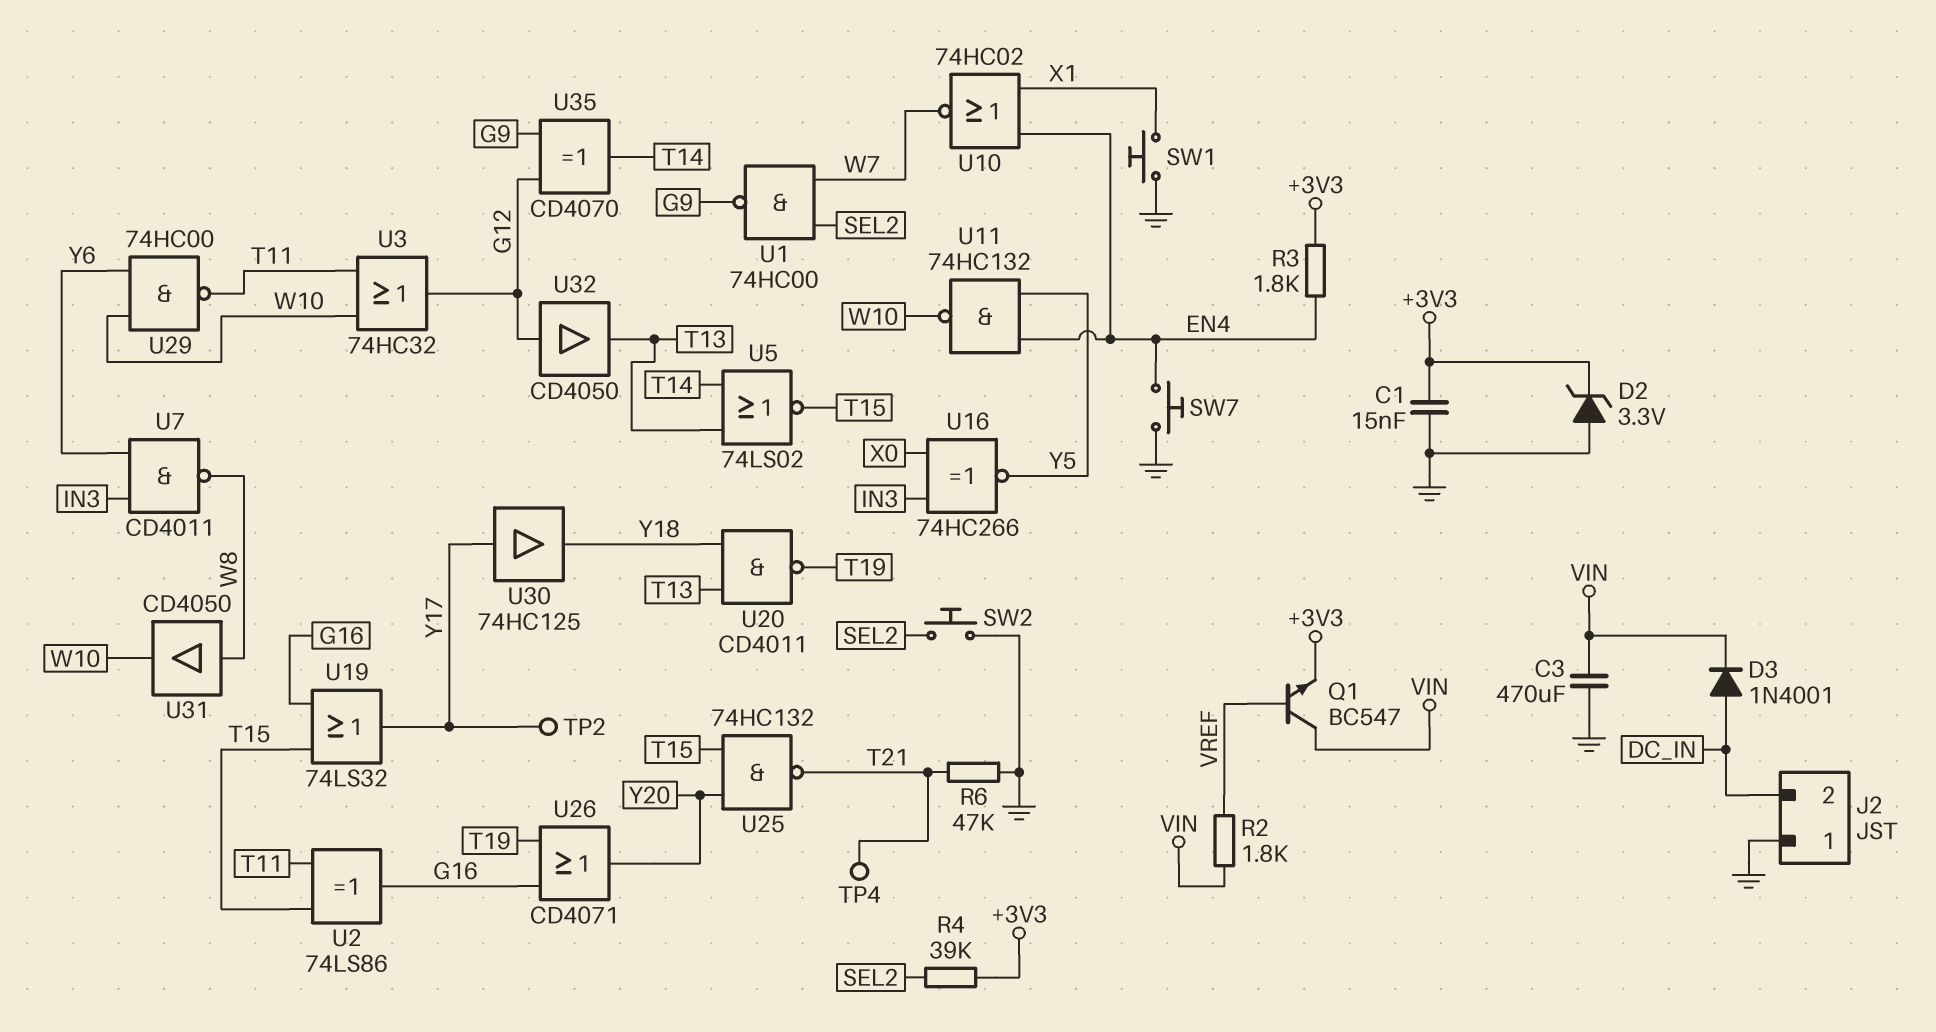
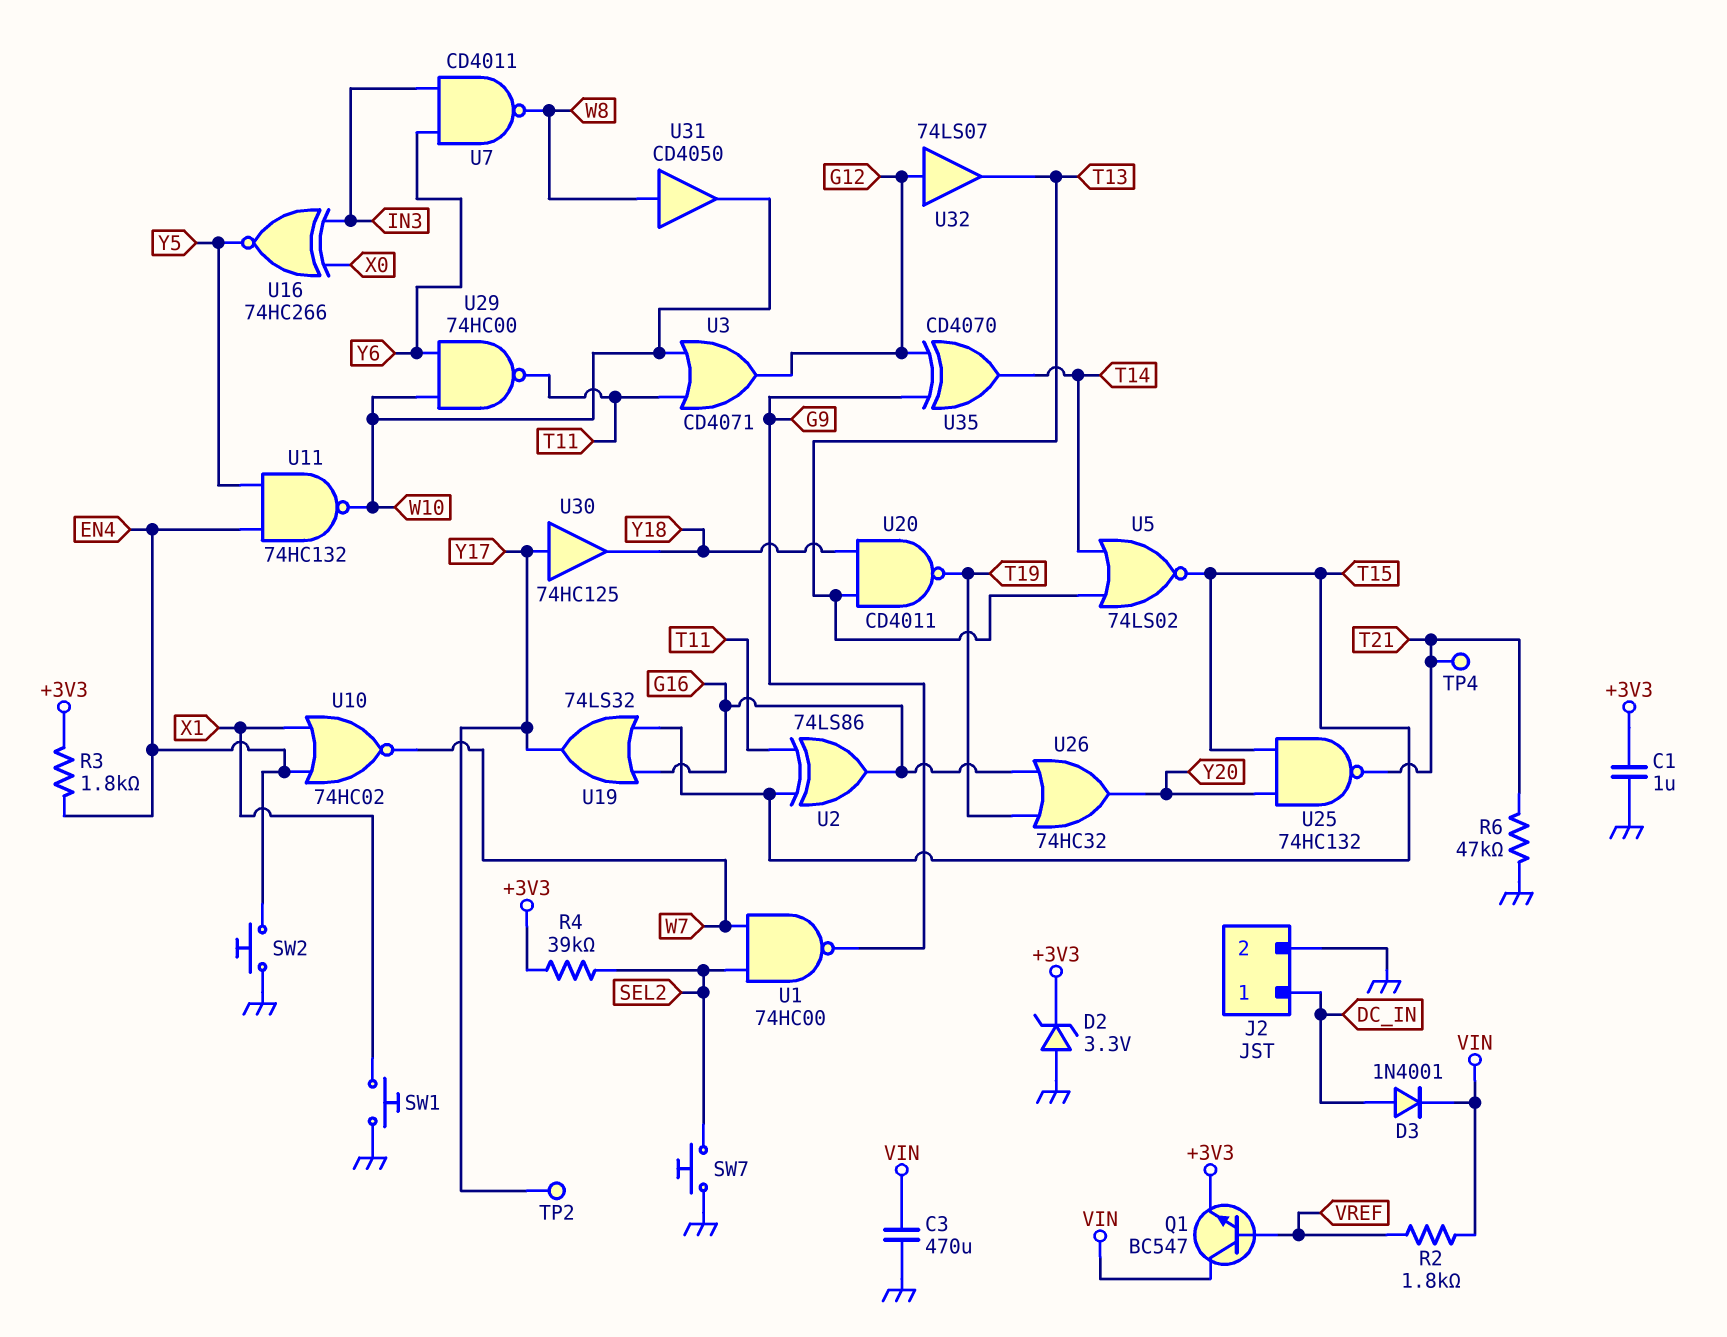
C1: 15nF (+3V3, GND) -> 1uF (+3V3, GND)
J2 pin 1: GND -> DC_IN
J2 pin 2: DC_IN -> GND
SW2: button (GND, SEL2) -> button (EN4, GND)
SW7: button (EN4, GND) -> button (GND, SEL2)
U3: OR 74HC32 (in T11, in W10, out G12) -> OR CD4071 (in T11, in W10, out G12)
U26: OR CD4071 (in G16, in T19, out Y20) -> OR 74HC32 (in G16, in T19, out Y20)
U32: buffer CD4050 (in G12, out T13) -> buffer 74LS07 (in G12, out T13)

